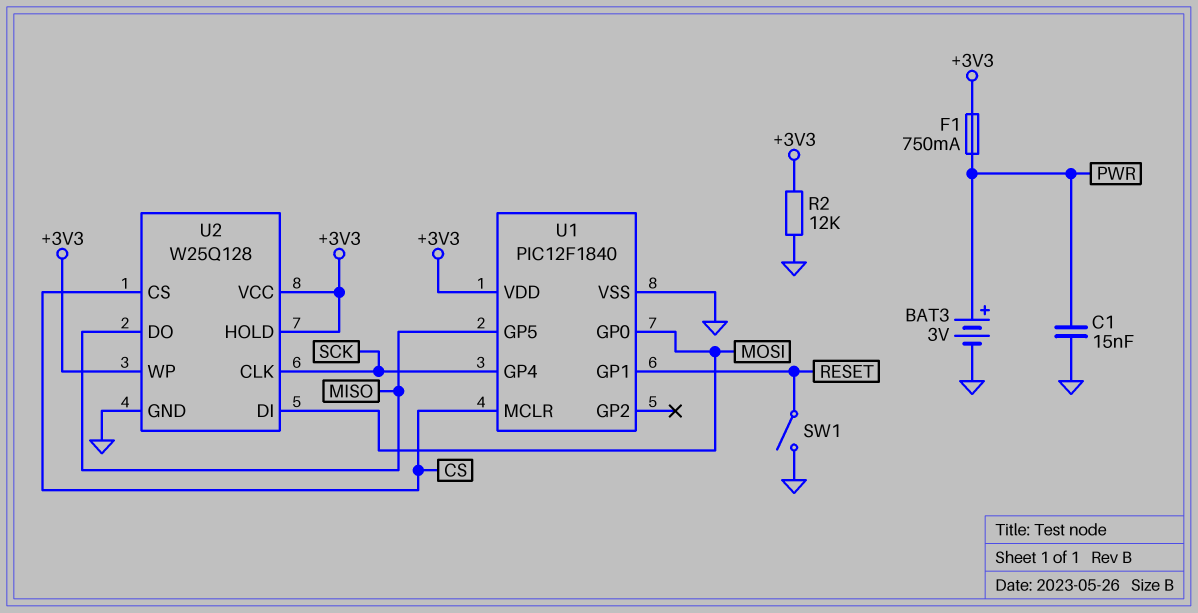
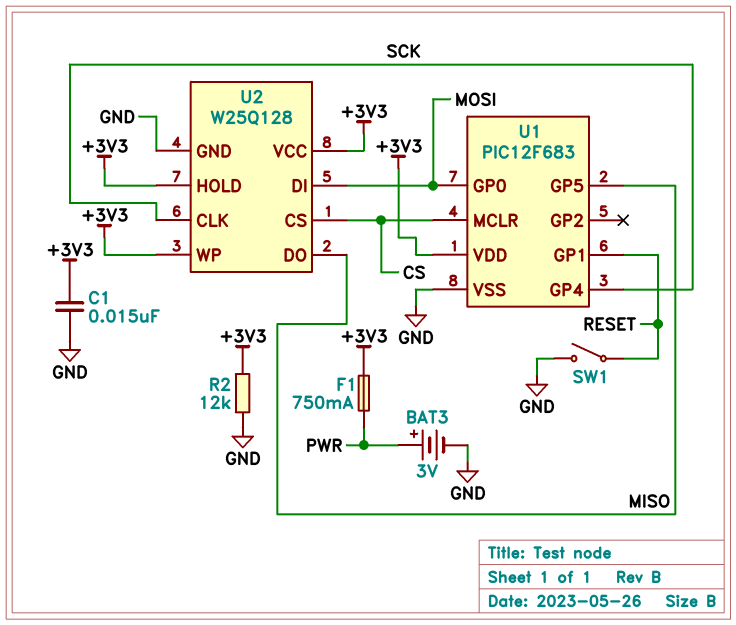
C1: 15nF (GND, PWR) -> 15nF (+3V3, GND)
U1: PIC12F1840 -> PIC12F683

